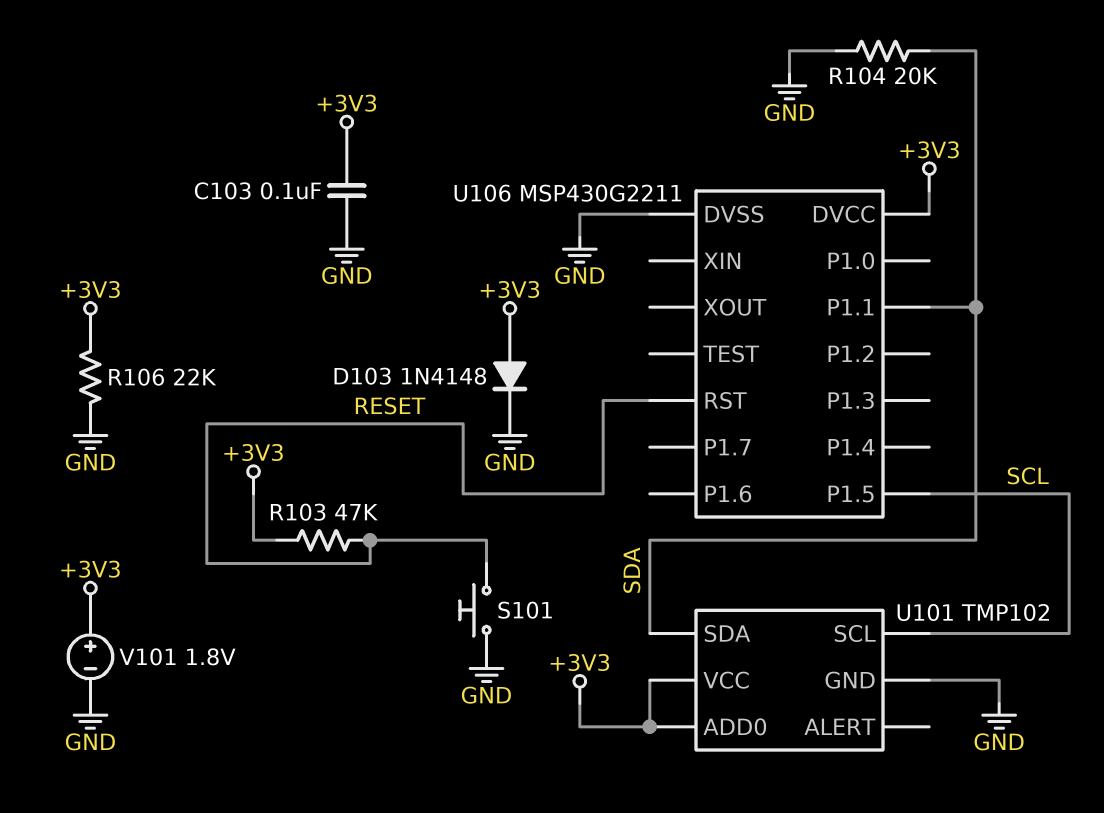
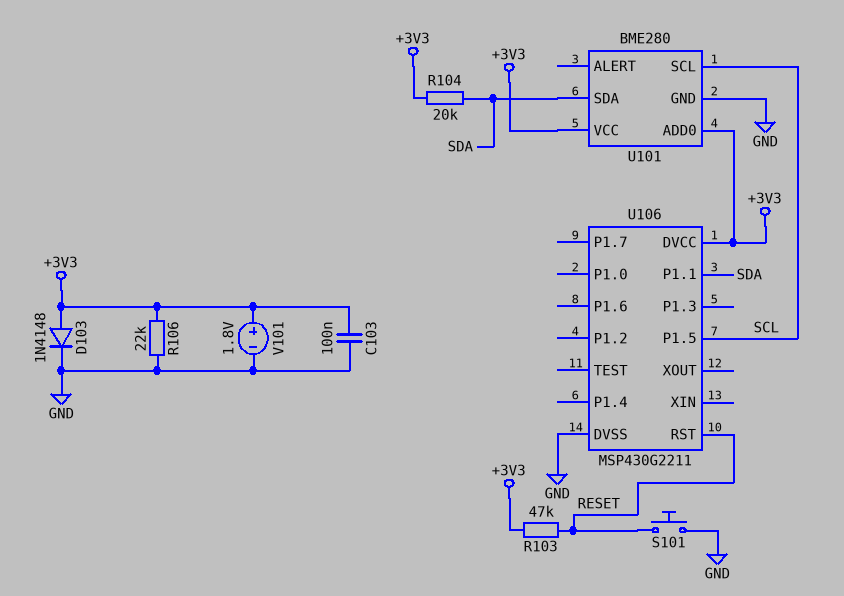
R104: 20k (GND, SDA) -> 20k (+3V3, SDA)
U101: TMP102 -> BME280

